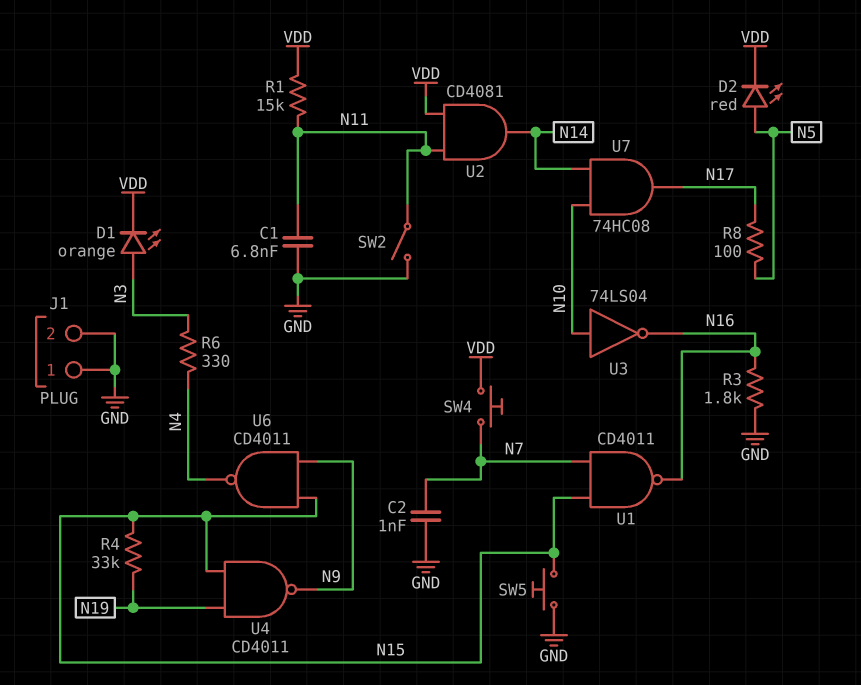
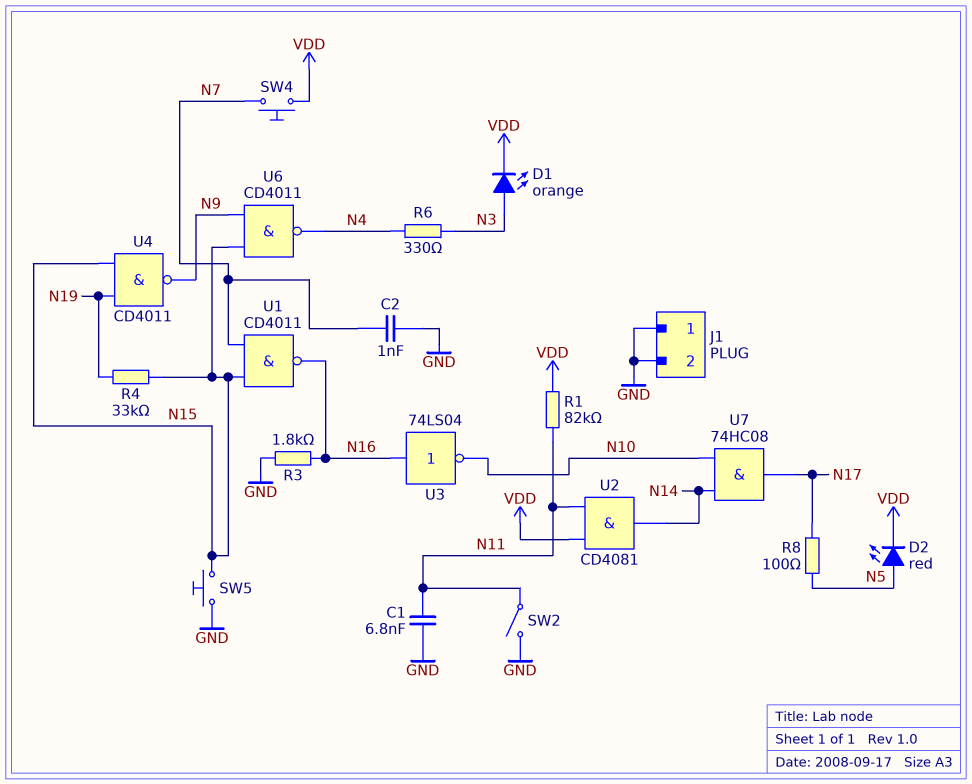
R1: 15k (N11, VDD) -> 82k (N11, VDD)
U3: NOT 74LS04 (in N10, out N16) -> NOT 74LS04 (in N16, out N10)

